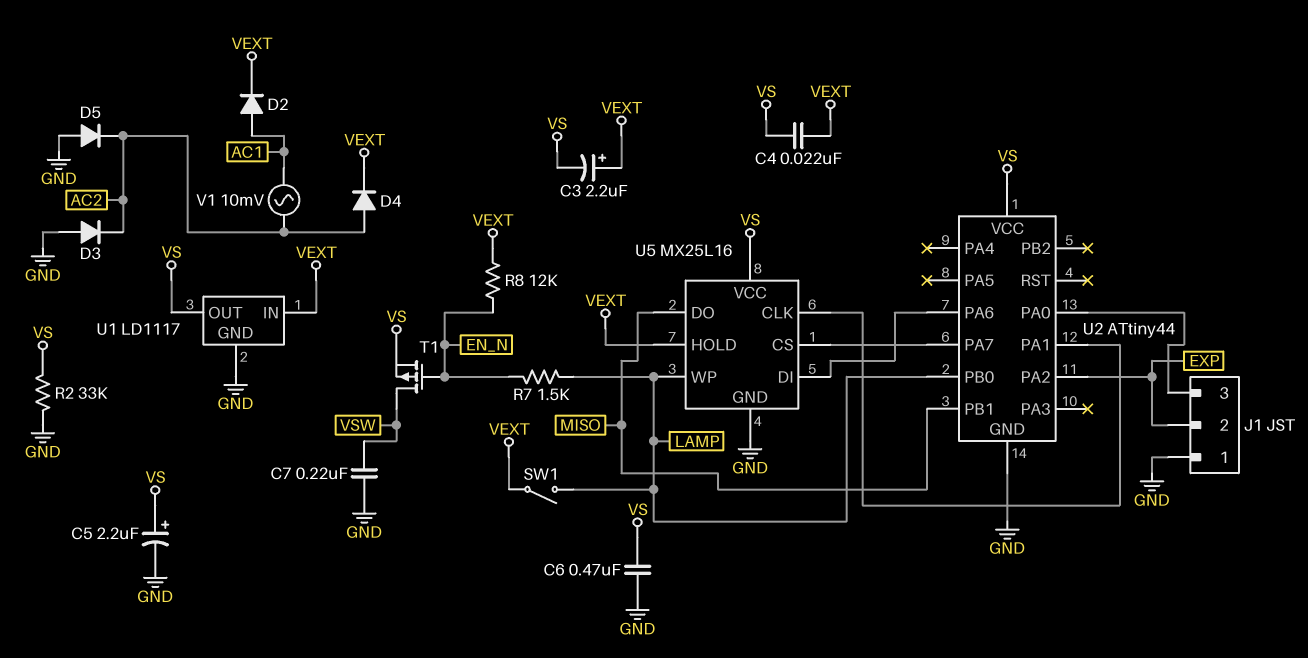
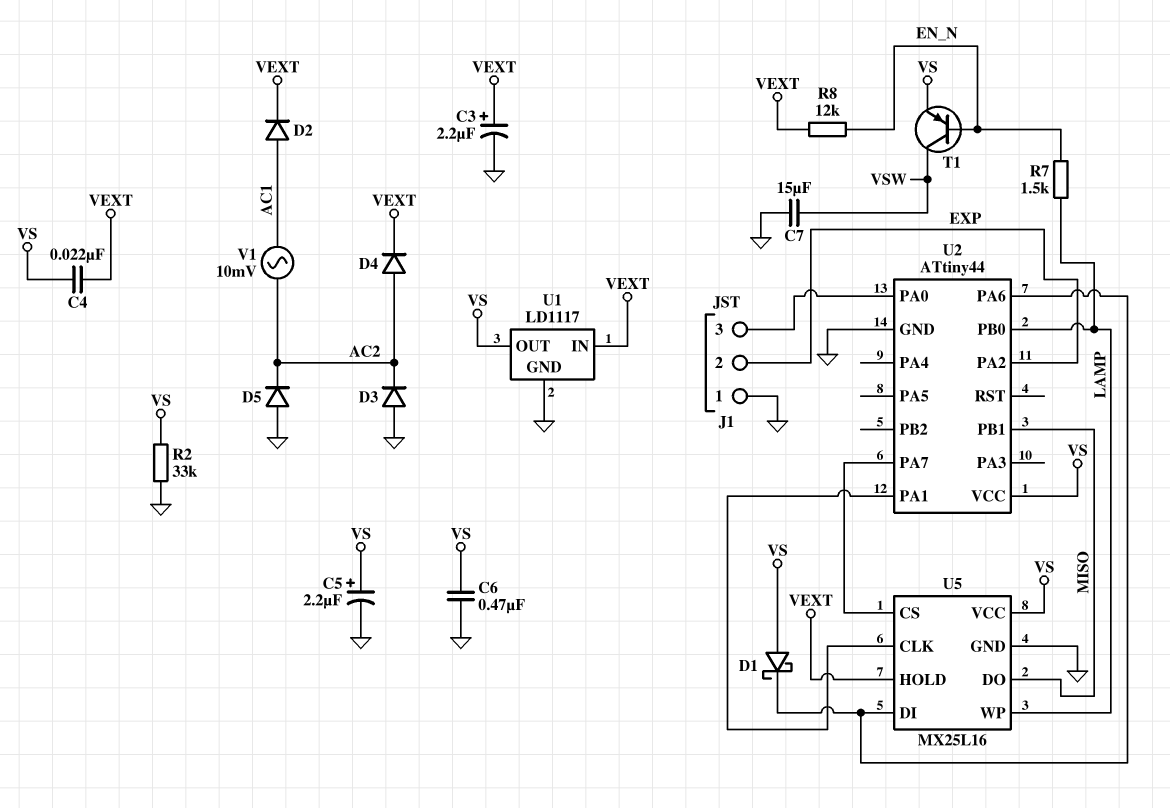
C3: 2.2uF (plus VEXT, minus VS) -> 2.2uF (plus VEXT, minus GND)
C7: 220nF (GND, VSW) -> 15uF (GND, VSW)
D1: none -> schottky (A VS, K U2/PA6)
SW1: switch (LAMP, VEXT) -> none
T1: PMOS (G EN_N, D VSW, S VS) -> PNP (B EN_N, C VSW, E VS)

